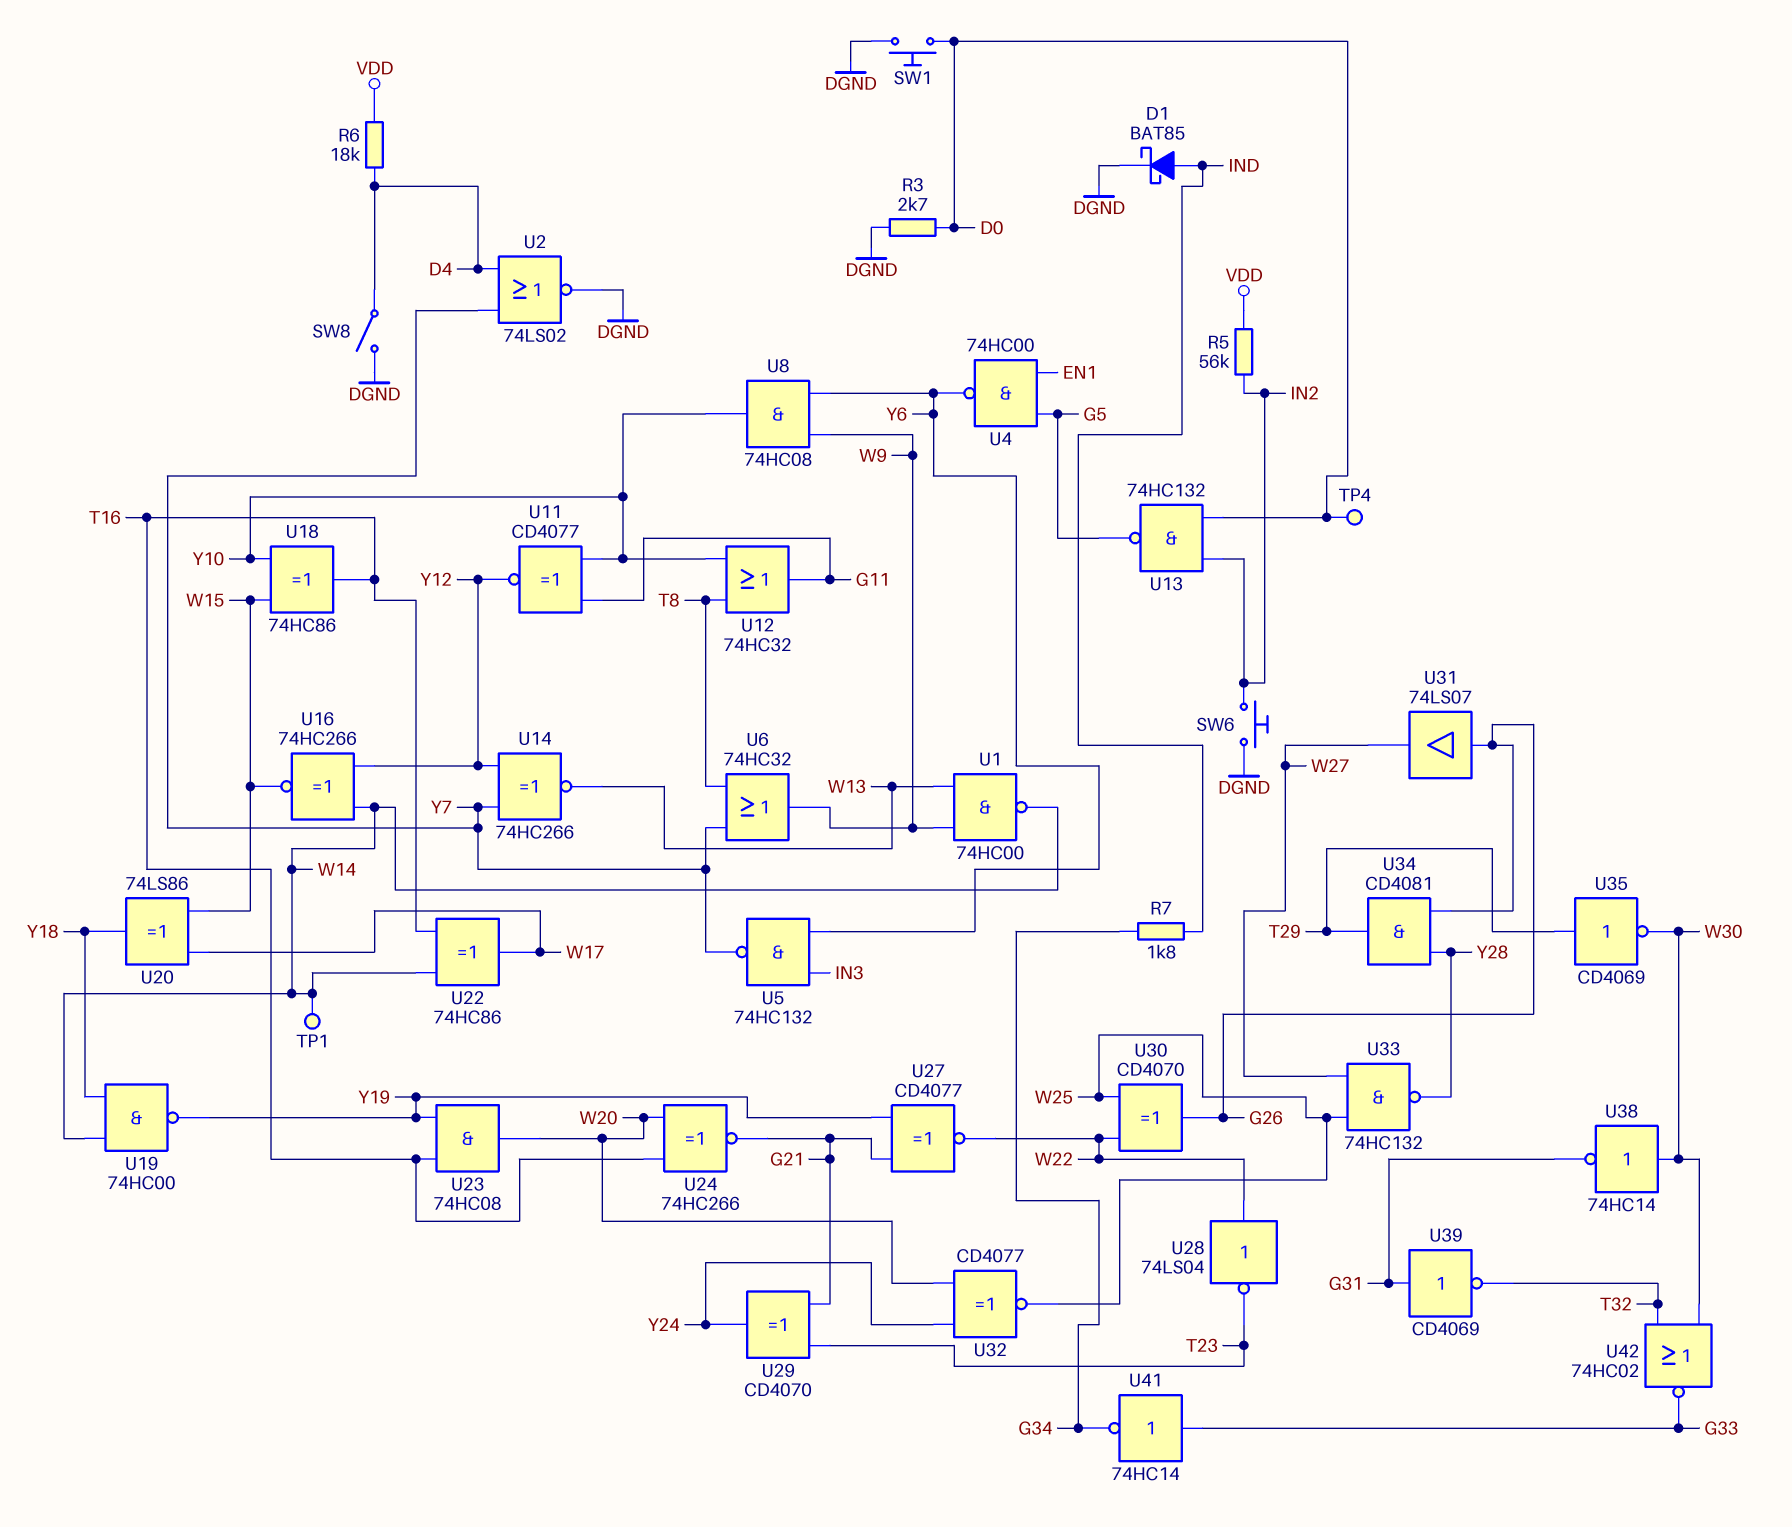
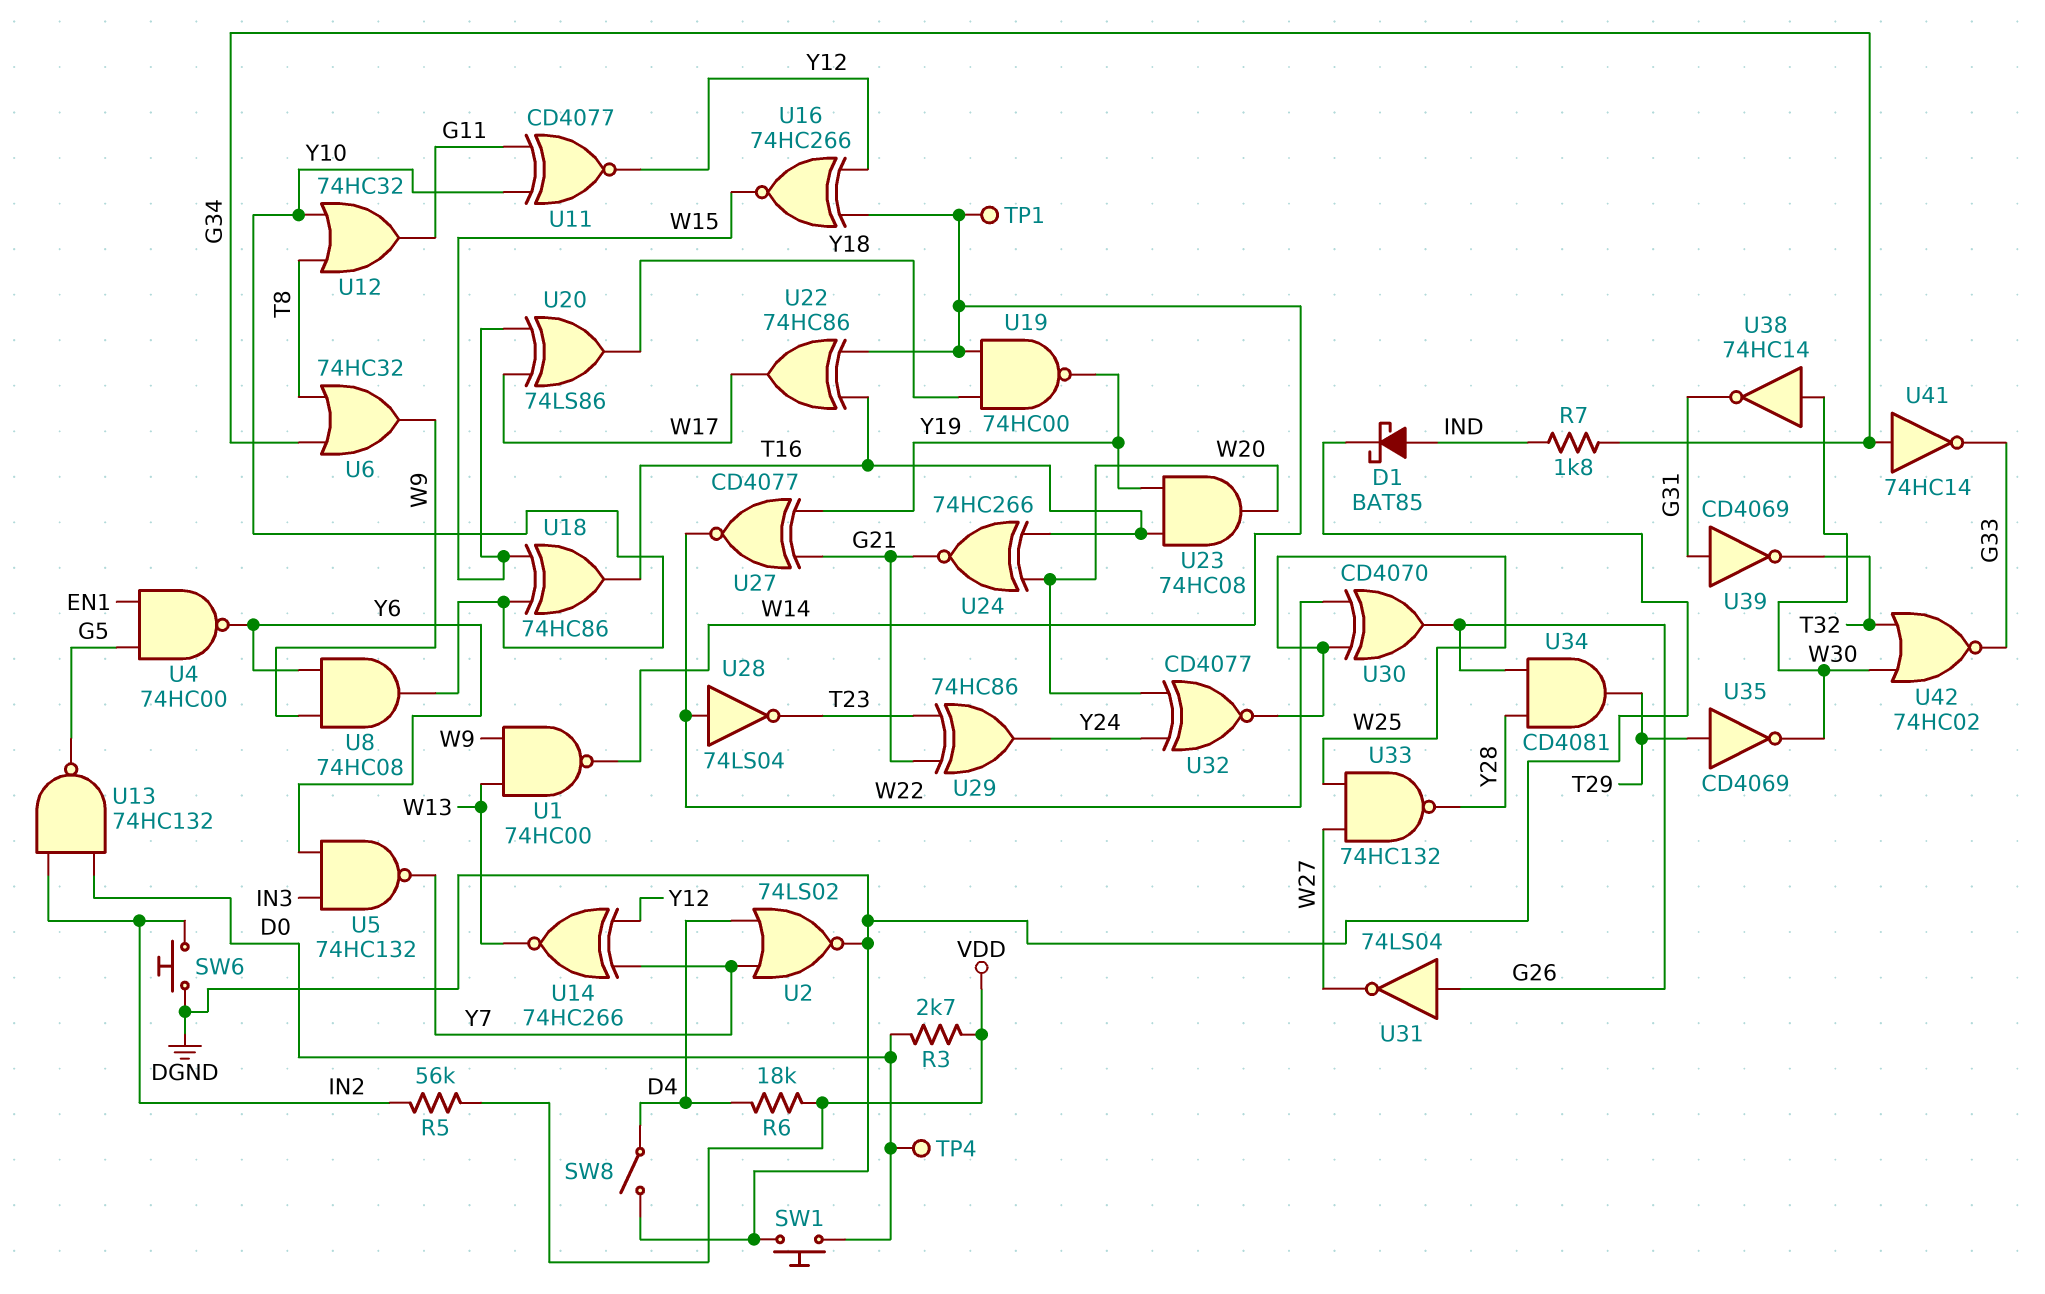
R3: 2.7k (D0, DGND) -> 2.7k (D0, VDD)
U6: OR 74HC32 (in T8, in Y7, out W9) -> OR 74HC32 (in G34, in T8, out W9)
U29: XOR CD4070 (in G21, in T23, out Y24) -> XOR 74HC86 (in G21, in T23, out Y24)
U31: buffer 74LS07 (in G26, out W27) -> NOT 74LS04 (in G26, out W27)
U41: NOT 74HC14 (in G33, out G34) -> NOT 74HC14 (in G34, out G33)

